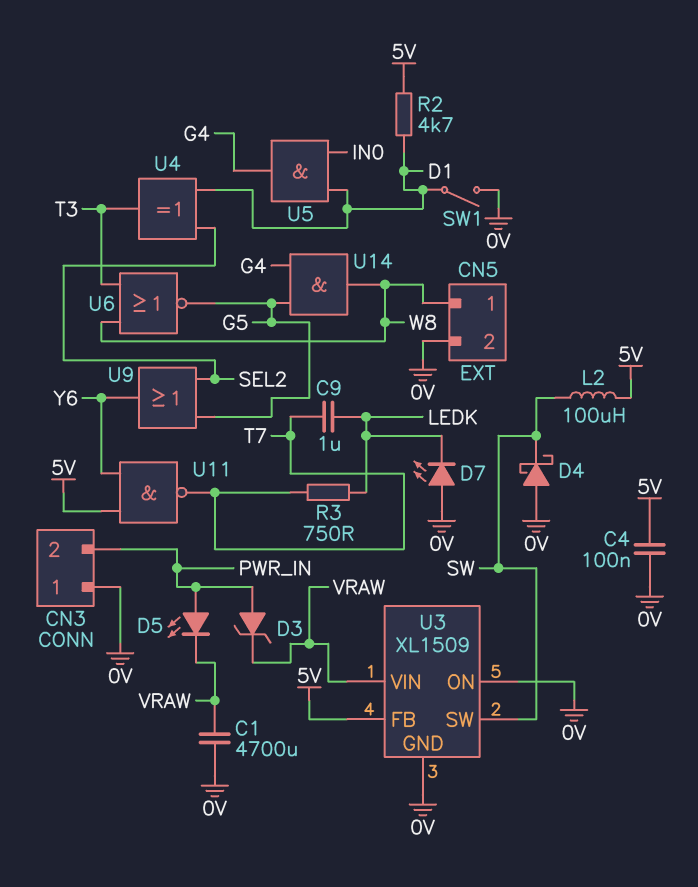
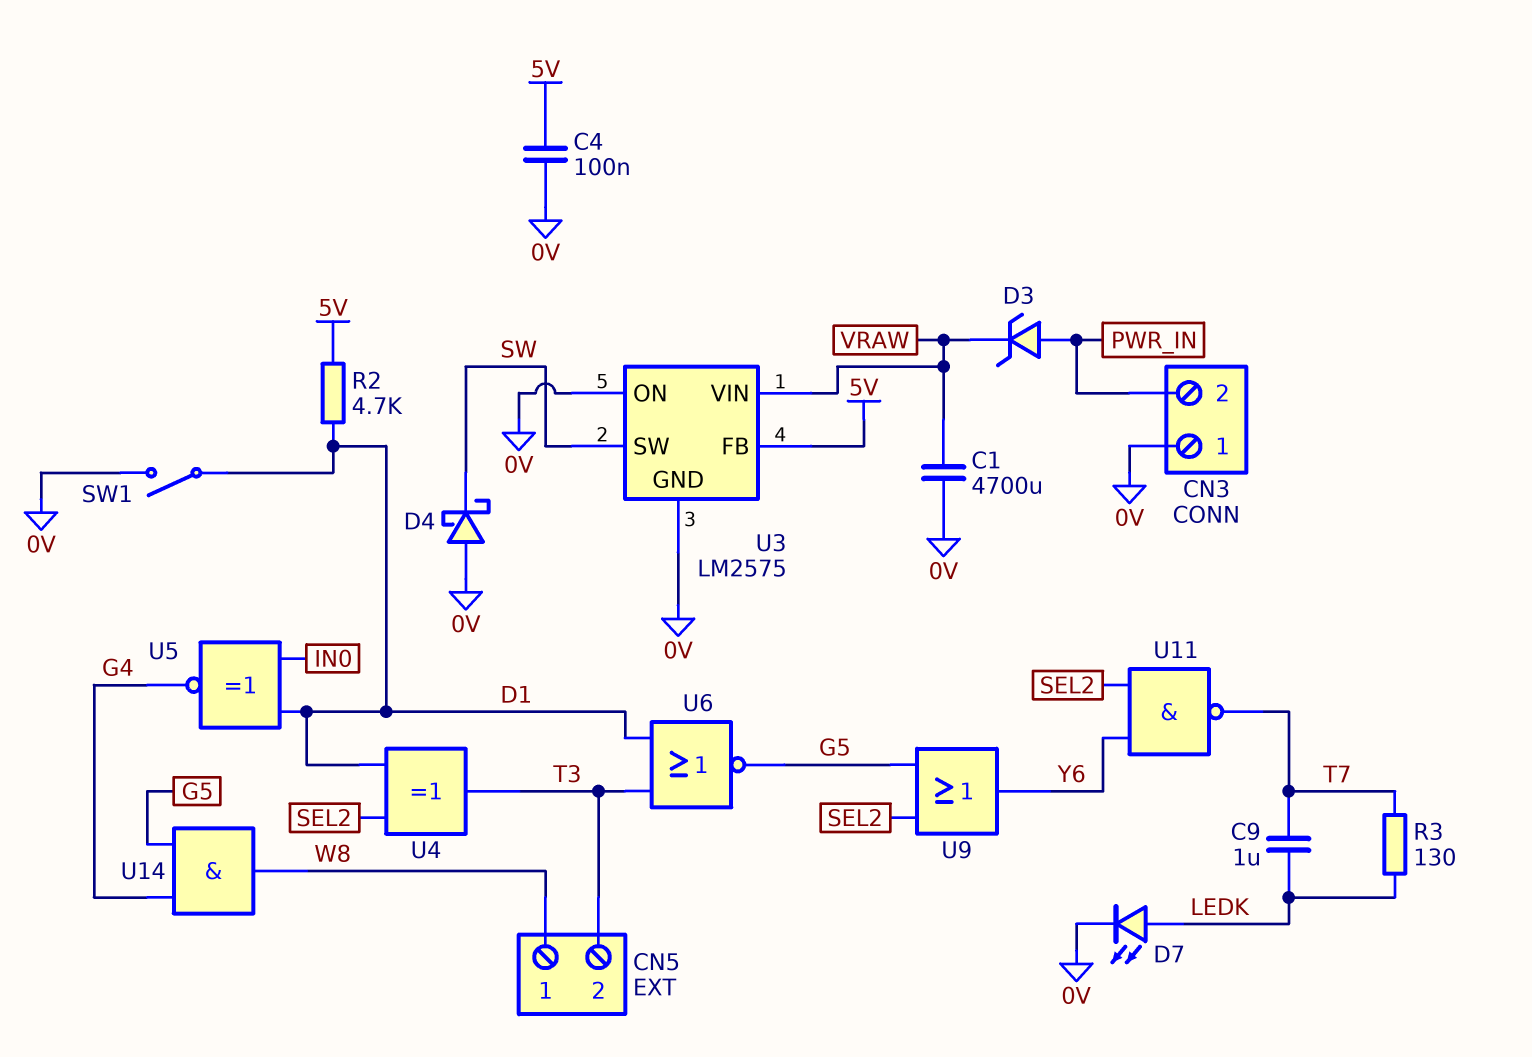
CN5 pin 2: 0V -> T3
D5: LED (A PWR_IN, K VRAW) -> none
D7: LED (A 0V, K LEDK) -> LED (A LEDK, K 0V)
L2: 100uH (5V, SW) -> none
R3: 750 (LEDK, T7) -> 130 (LEDK, T7)
U3: XL1509 -> LM2575
U5: AND (in D1, in IN0, out G4) -> XNOR (in D1, in IN0, out G4)
U6: NOR (in T3, in W8, out G5) -> NOR (in D1, in T3, out G5)
U11: NAND (in 5V, in Y6, out T7) -> NAND (in SEL2, in Y6, out T7)

